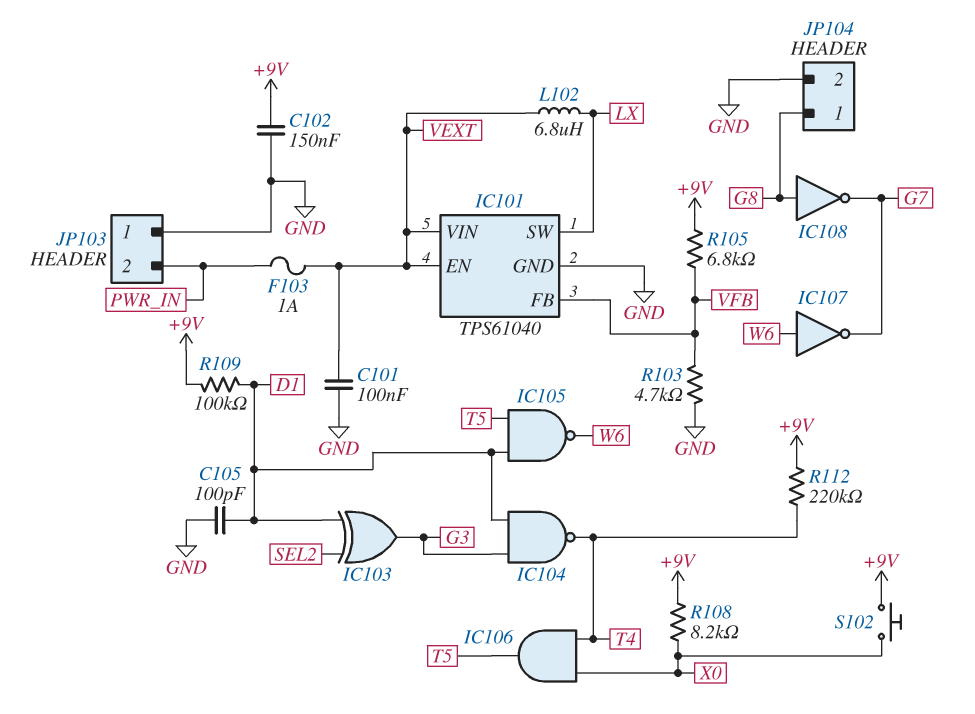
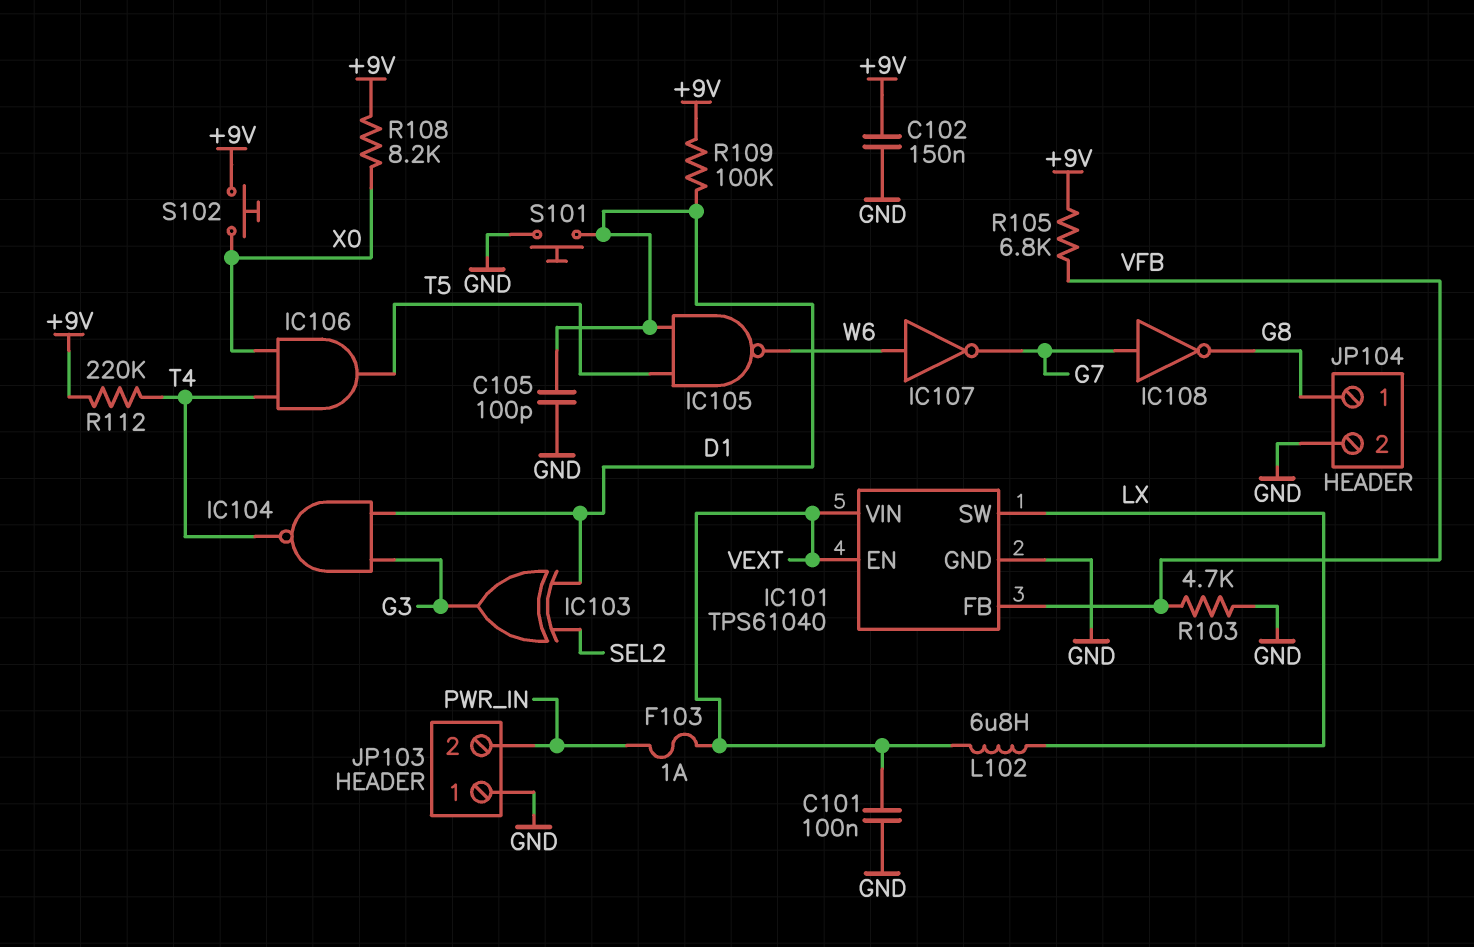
IC108: NOT (in G8, out G7) -> NOT (in G7, out G8)
S101: none -> button (D1, GND)

